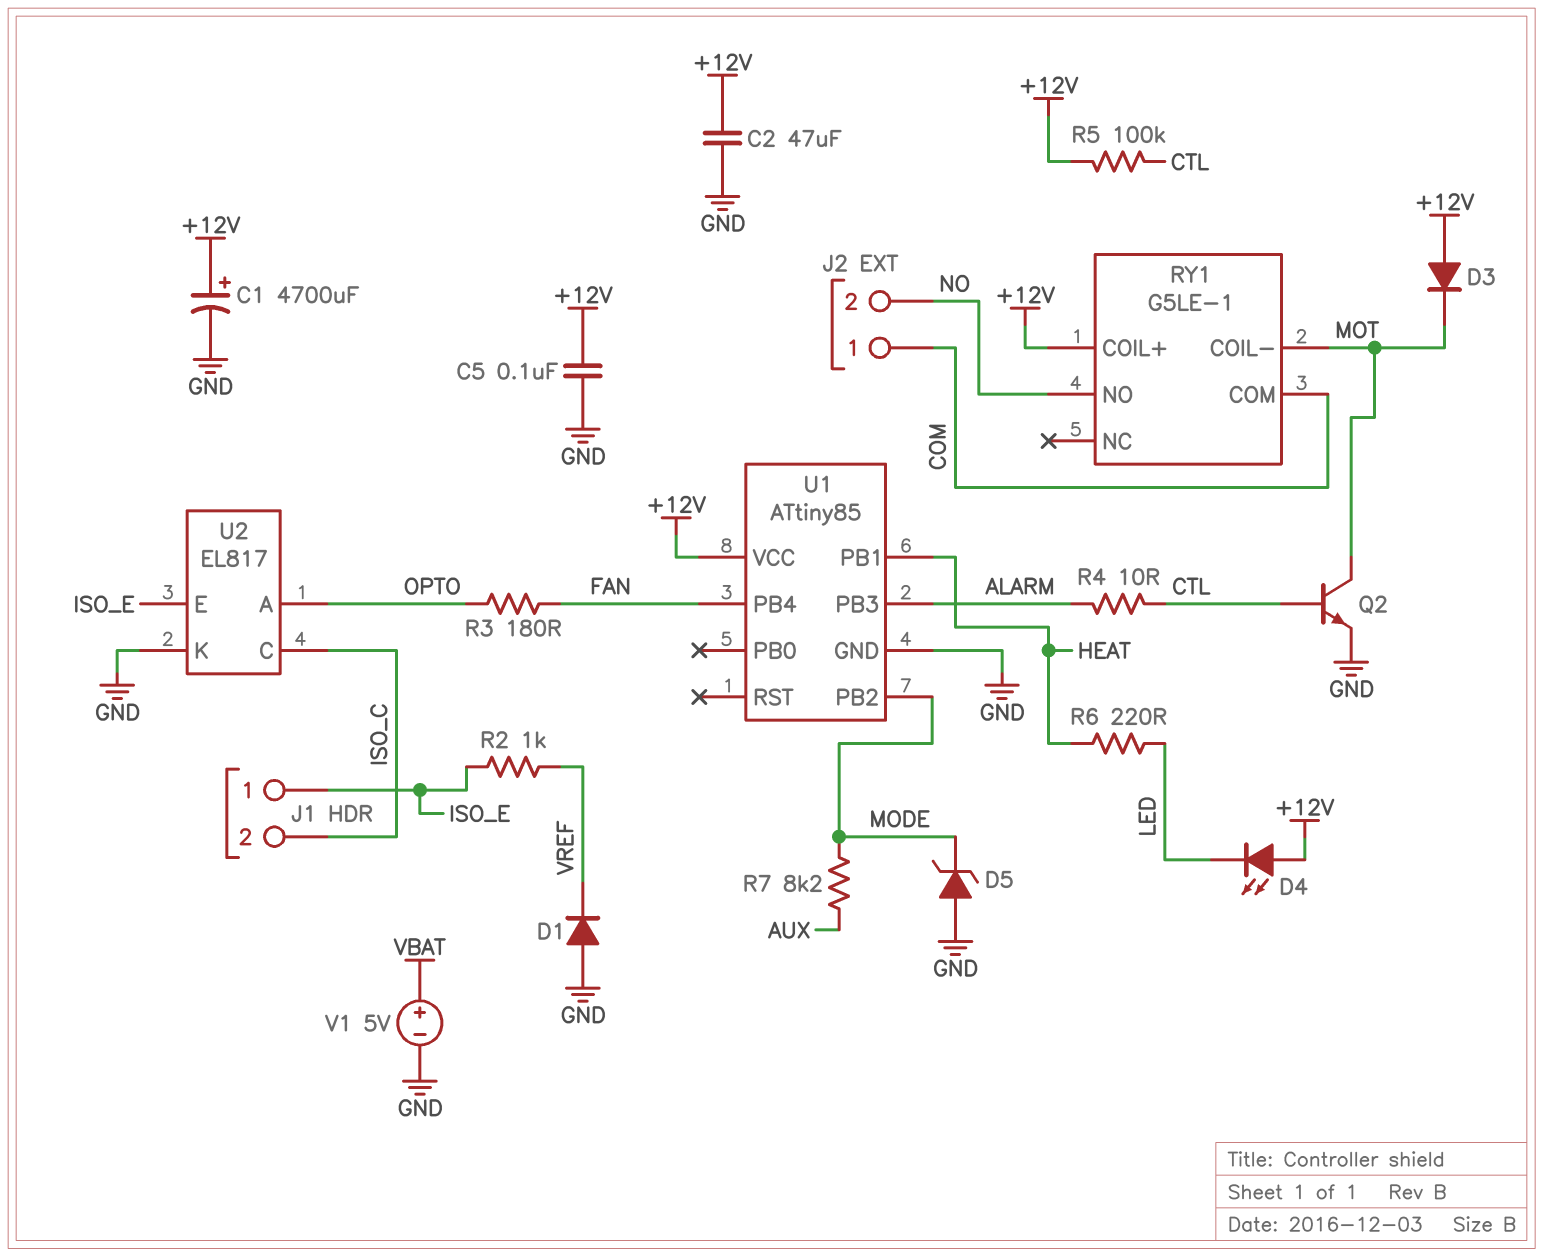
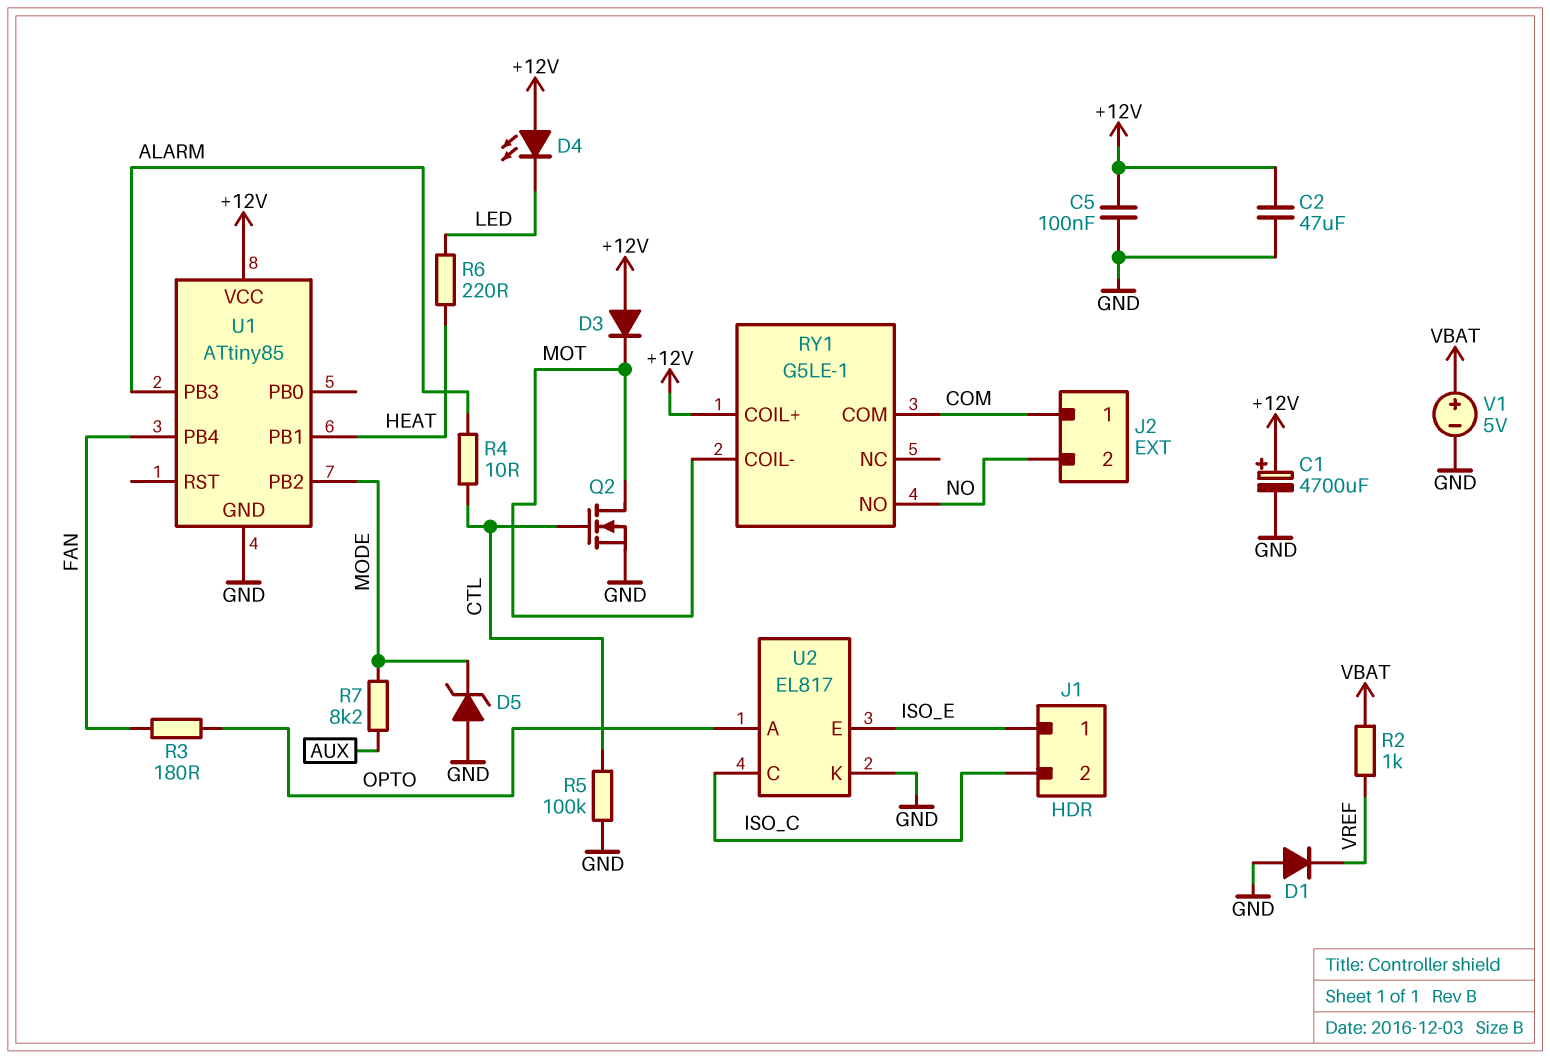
Q2: NPN (B CTL, C MOT, E GND) -> NMOS (G CTL, D MOT, S GND)
R2: 1k (ISO_E, VREF) -> 1k (VBAT, VREF)
R5: 100k (+12V, CTL) -> 100k (CTL, GND)

